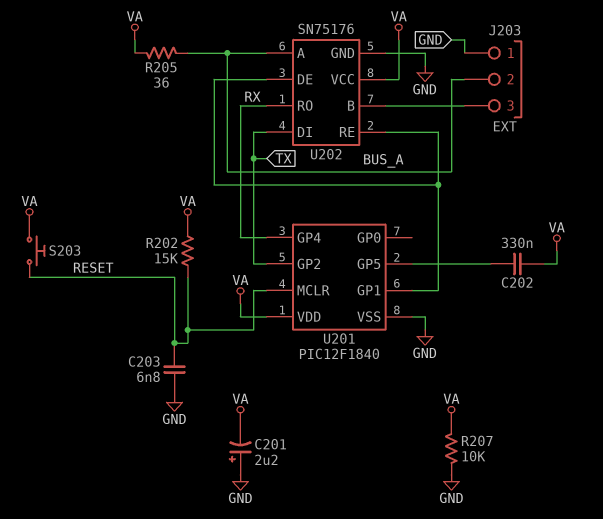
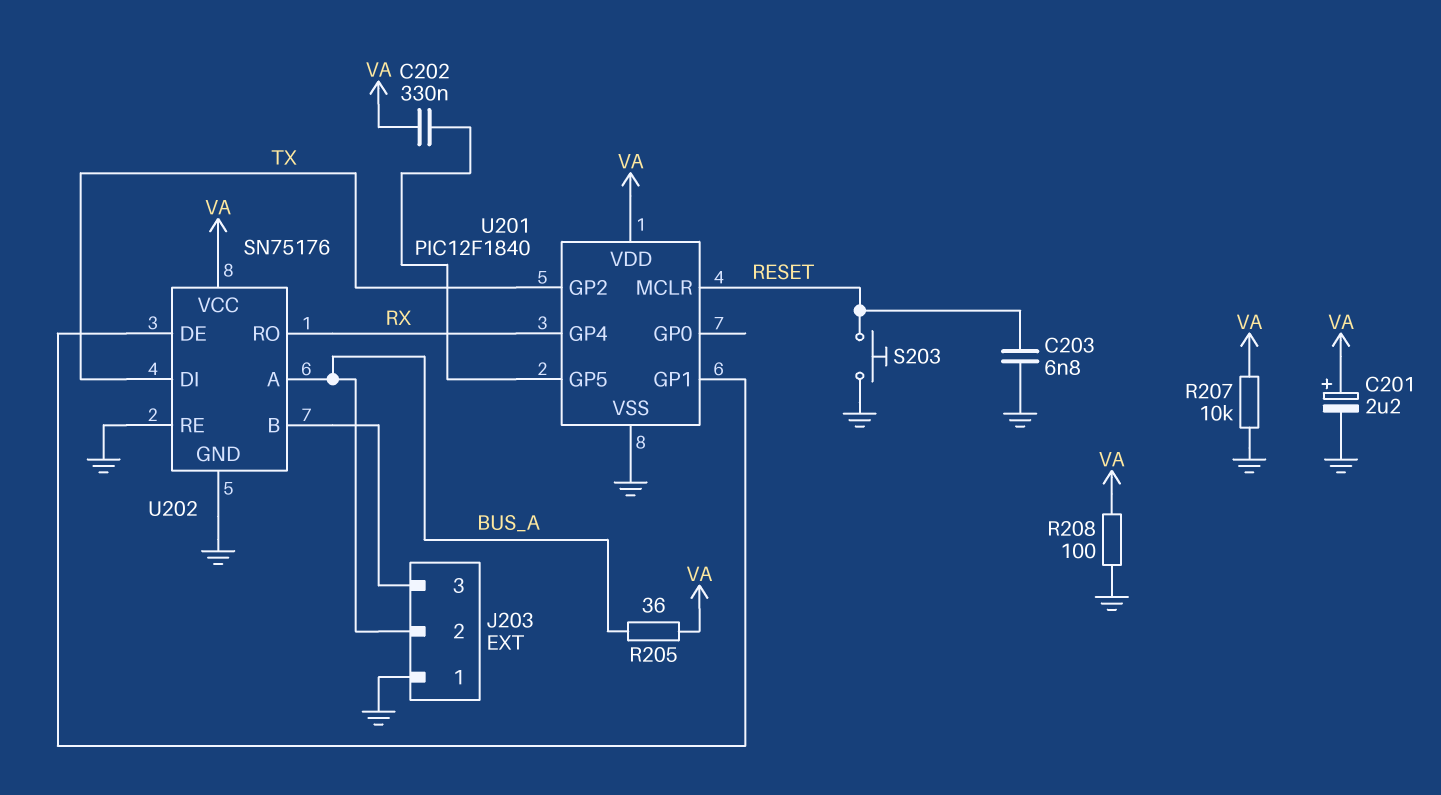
C201: 2.2uF (plus GND, minus VA) -> 2.2uF (plus VA, minus GND)
R202: 15k (RESET, VA) -> none
R208: none -> 100 (GND, VA)
S203: button (RESET, VA) -> button (GND, RESET)
U202 pin RE: U201/GP1 -> GND

